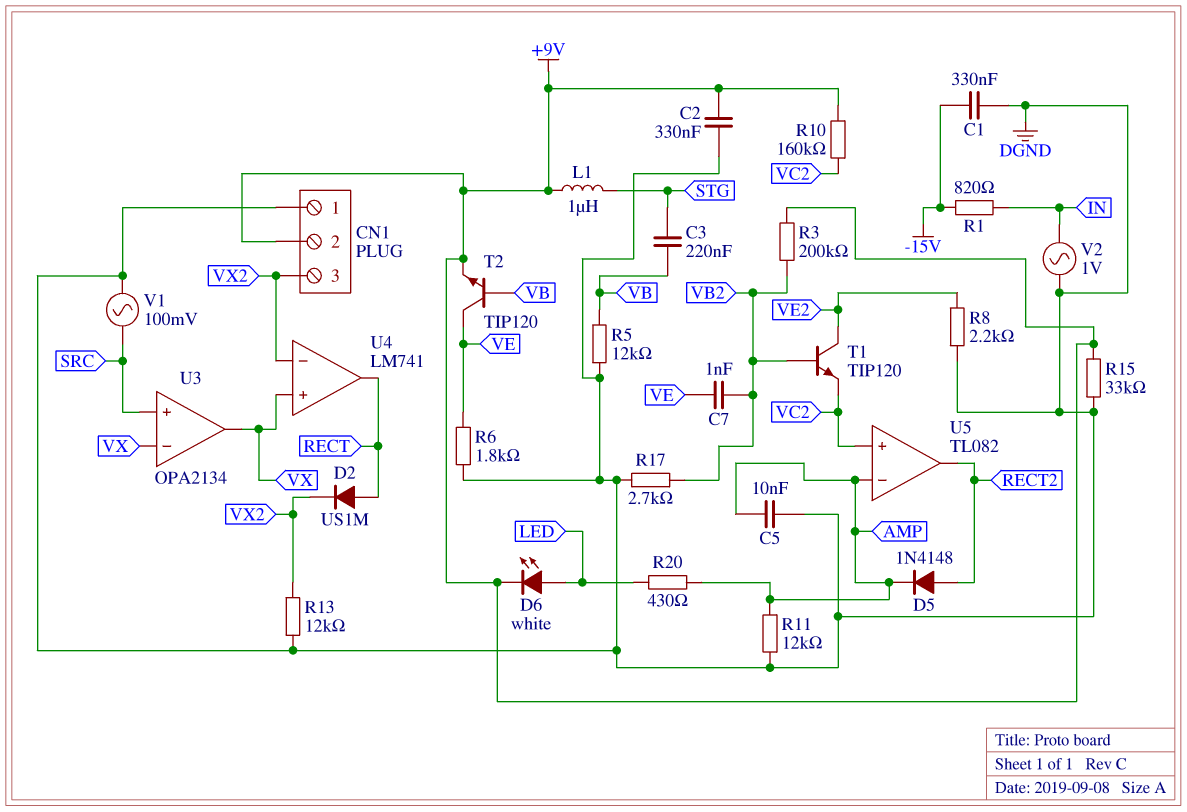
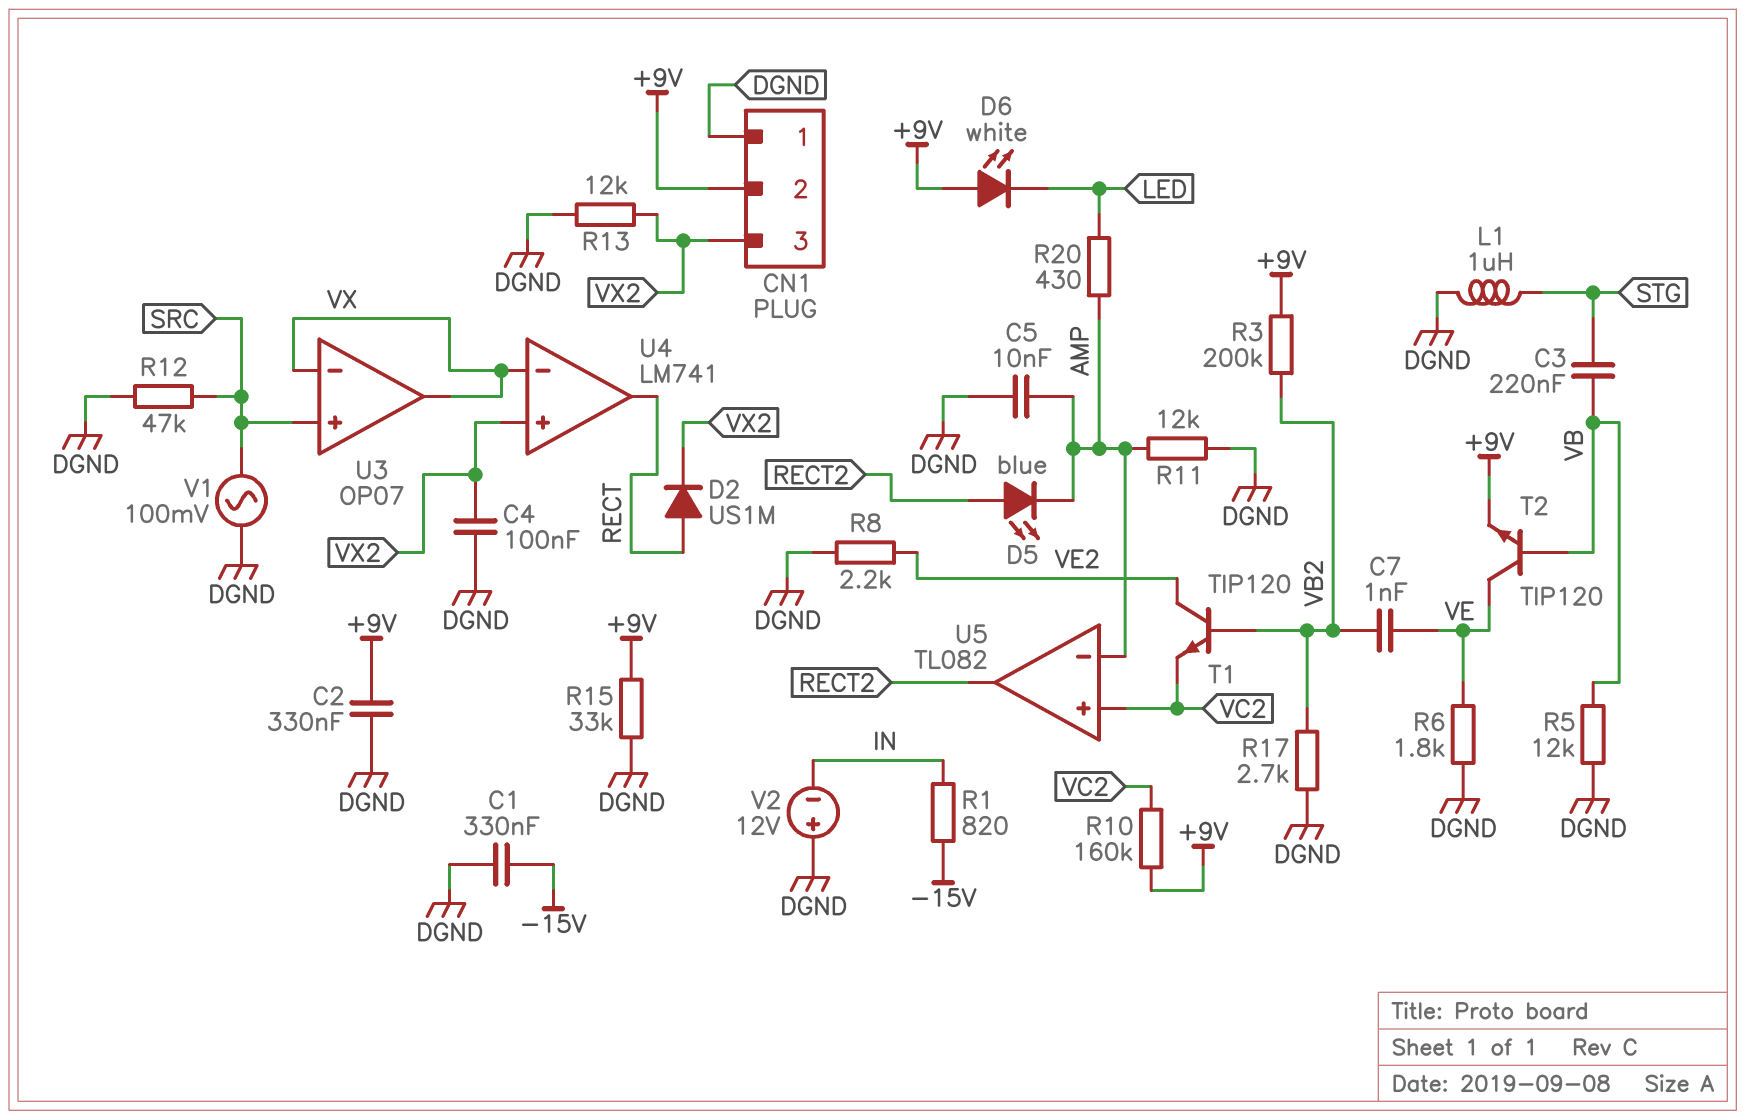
C4: none -> 100nF (DGND, VX2)
D5: diode 1N4148 (A RECT2, K AMP) -> LED blue (A RECT2, K AMP)
D6: LED white (A LED, K +9V) -> LED white (A +9V, K LED)
L1: 1uH (+9V, STG) -> 1uH (DGND, STG)
R12: none -> 47k (DGND, SRC)
U3: OPA2134 -> OP07
U4 pin in+: VX -> VX2
U4 pin in-: VX2 -> VX
V2: AC 1V (DGND, IN) -> 12V (plus DGND, minus IN)

